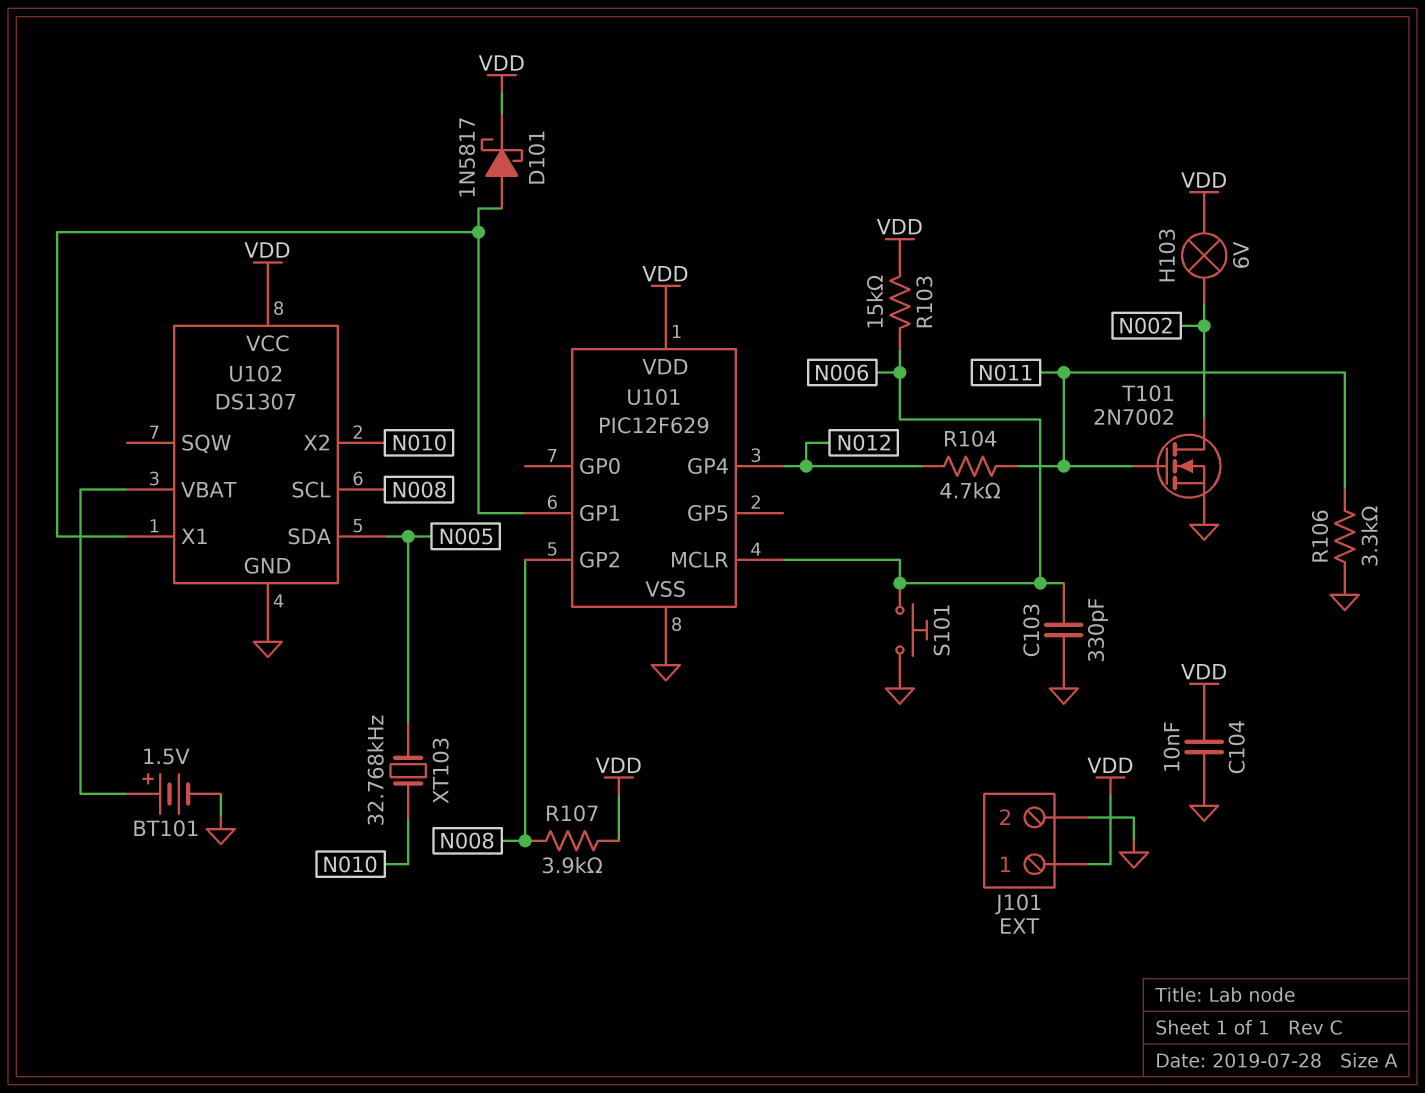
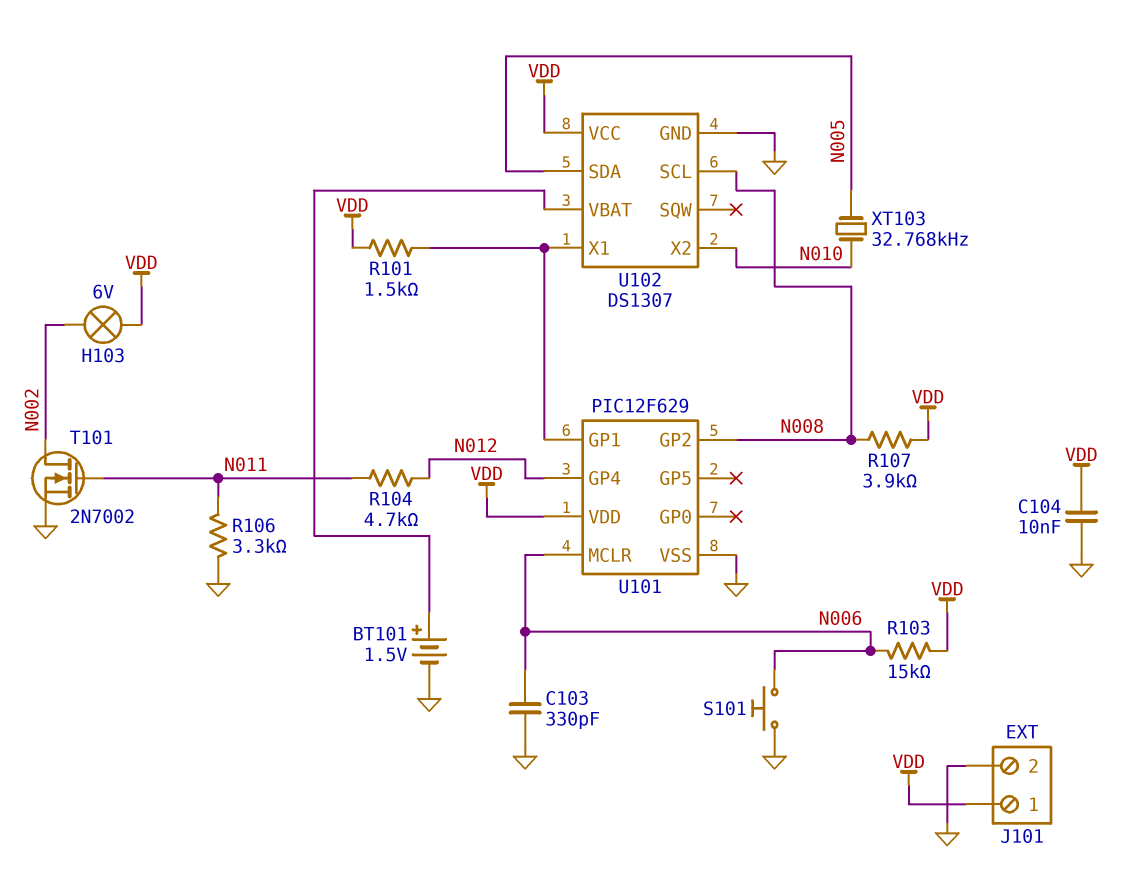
D101: schottky 1N5817 (A U101/GP1, K VDD) -> none
R101: none -> 1.5k (U101/GP1, VDD)

